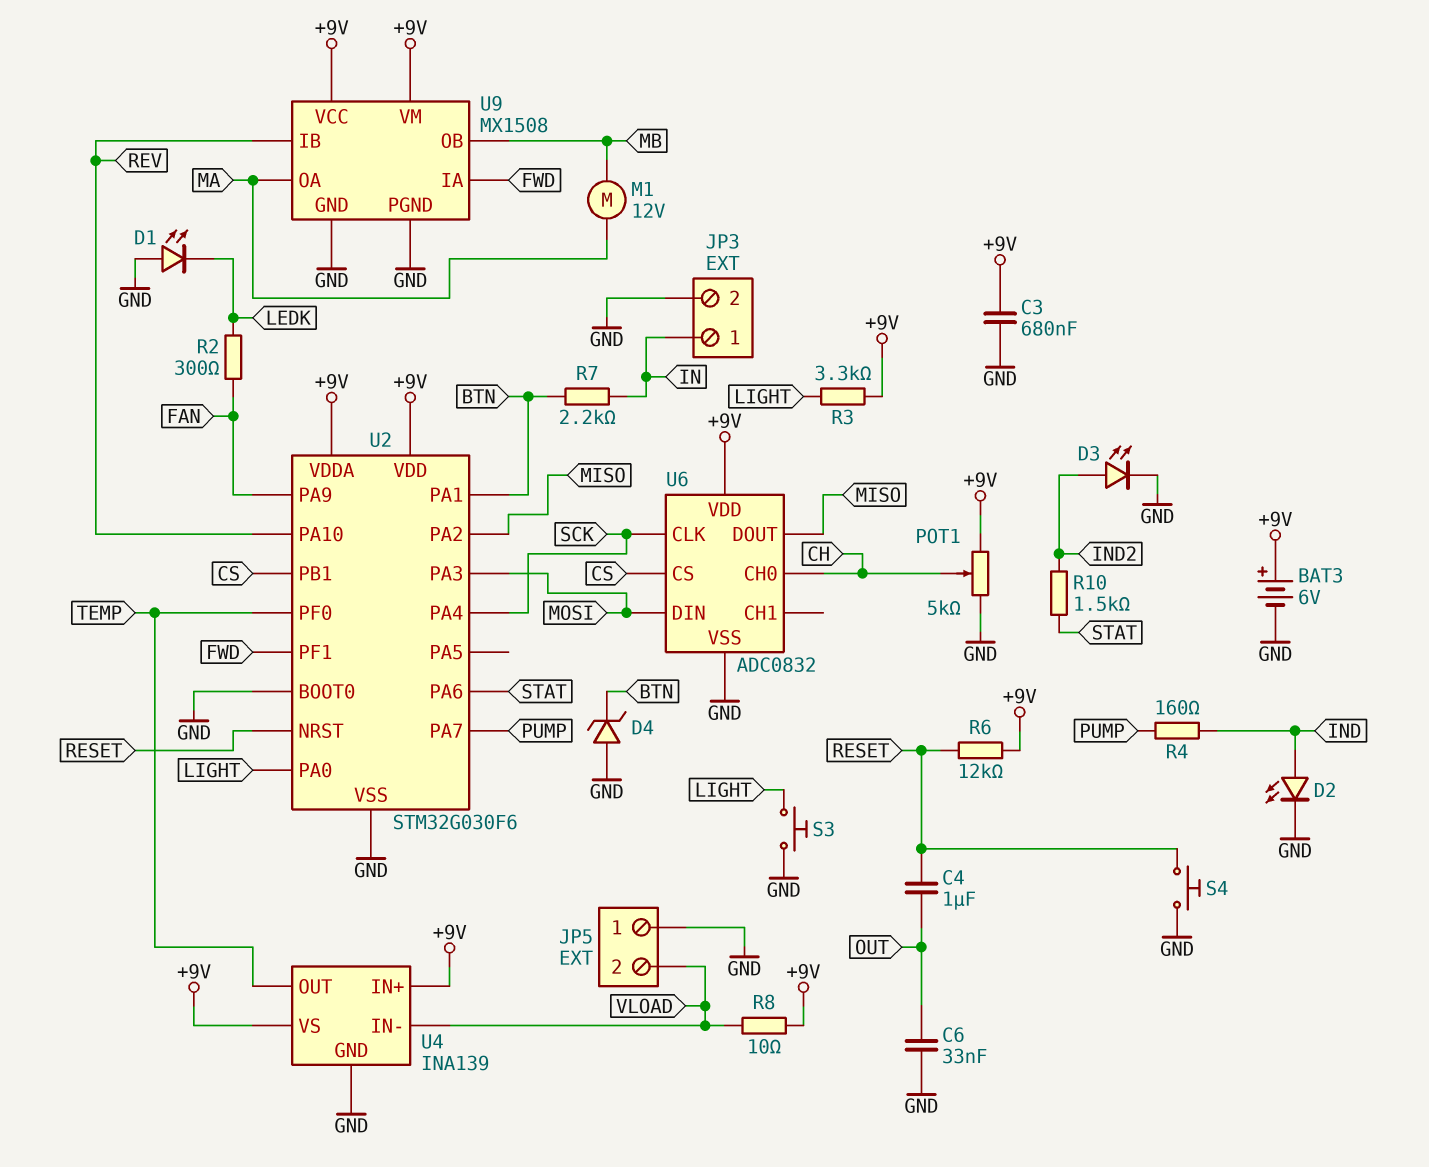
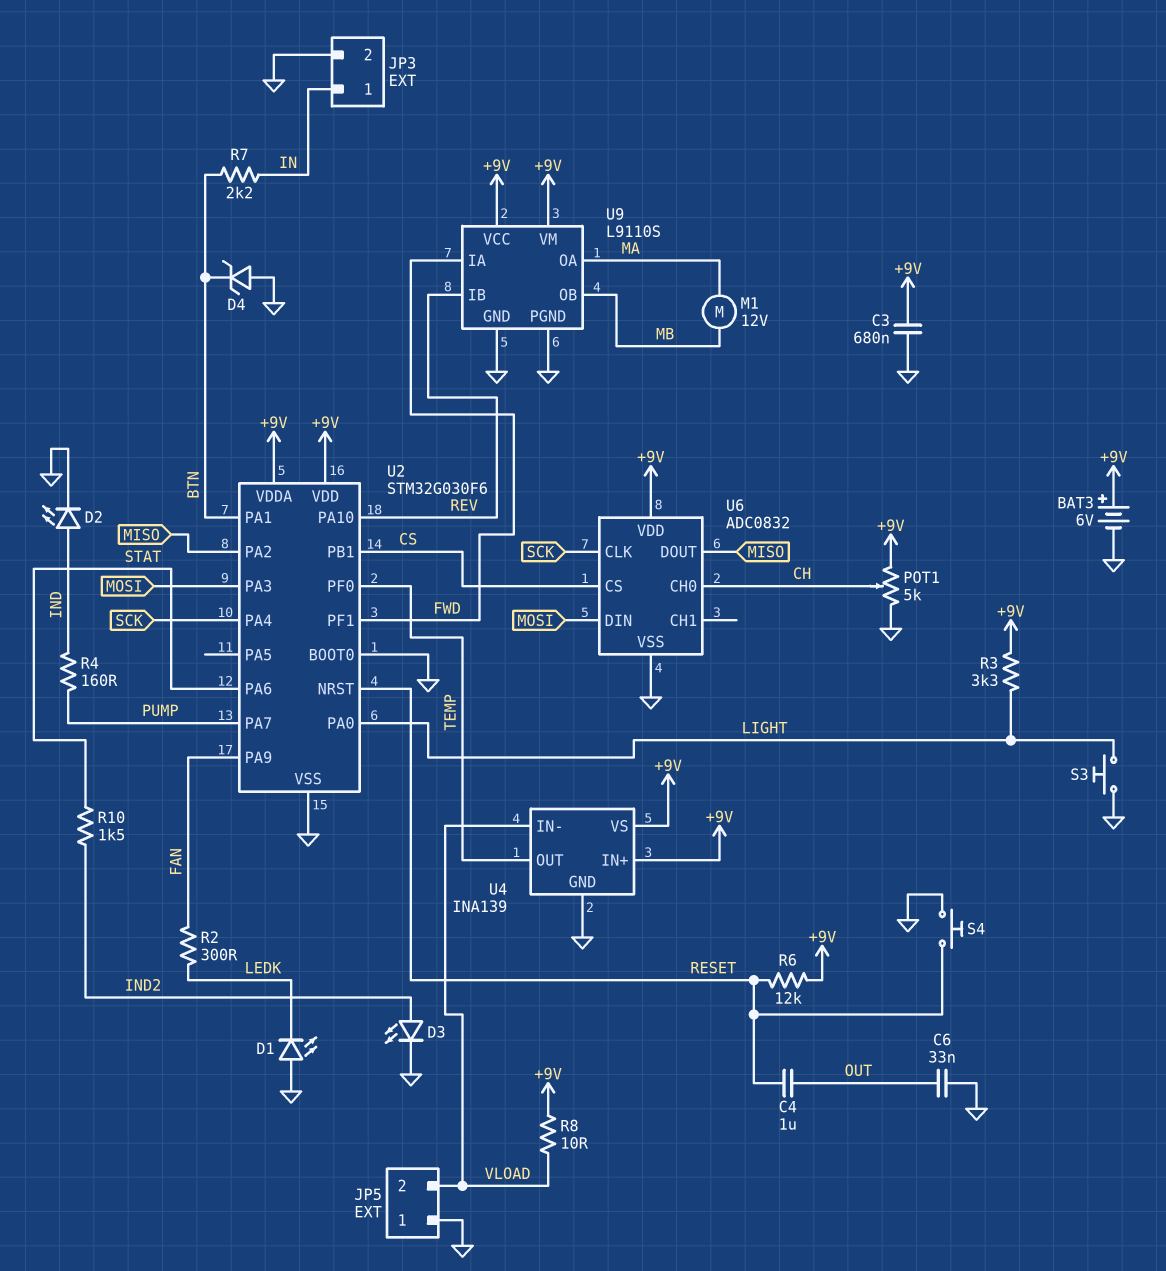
U9: MX1508 -> L9110S

